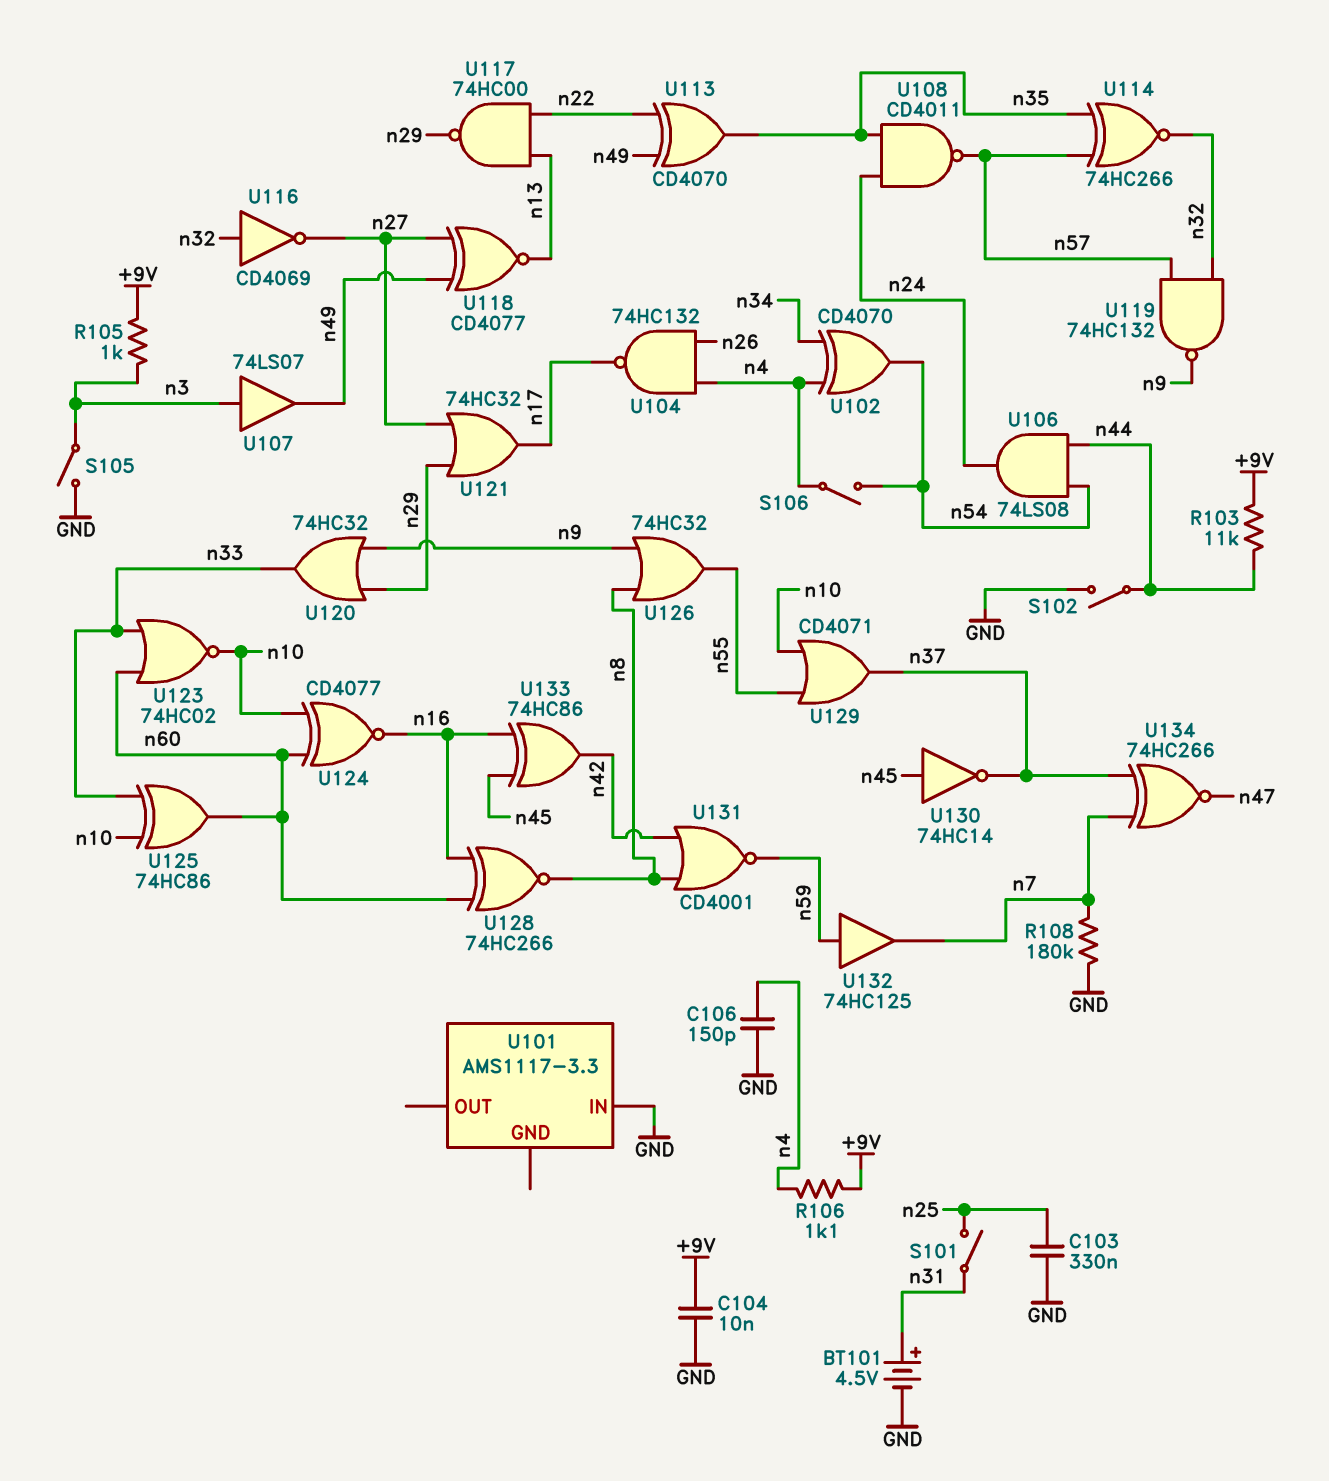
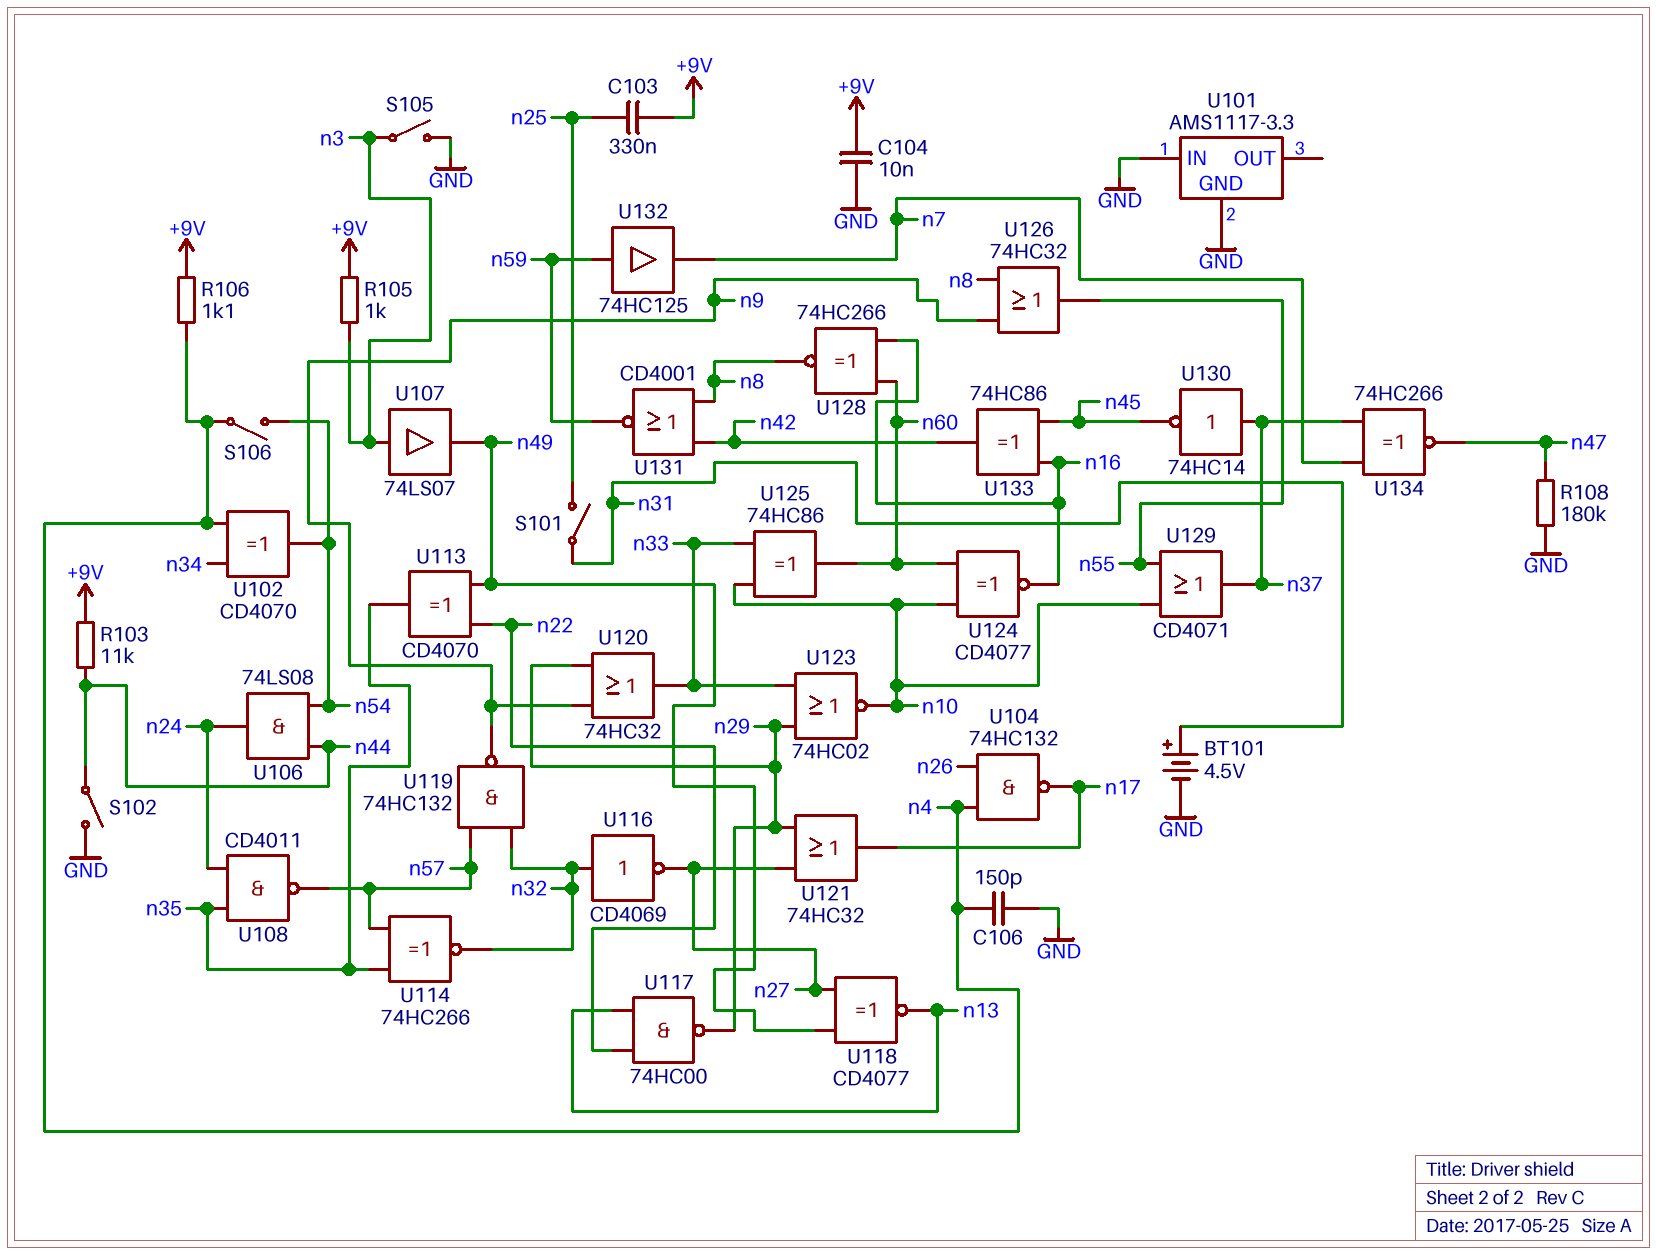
C103: 330nF (GND, n25) -> 330nF (+9V, n25)
R108: 180k (GND, n7) -> 180k (GND, n47)
U101 pin GND: none -> GND
U123: NOR 74HC02 (in n33, in n60, out n10) -> NOR 74HC02 (in n29, in n33, out n10)
U130: NOT 74HC14 (in n45, out n37) -> NOT 74HC14 (in n37, out n45)

